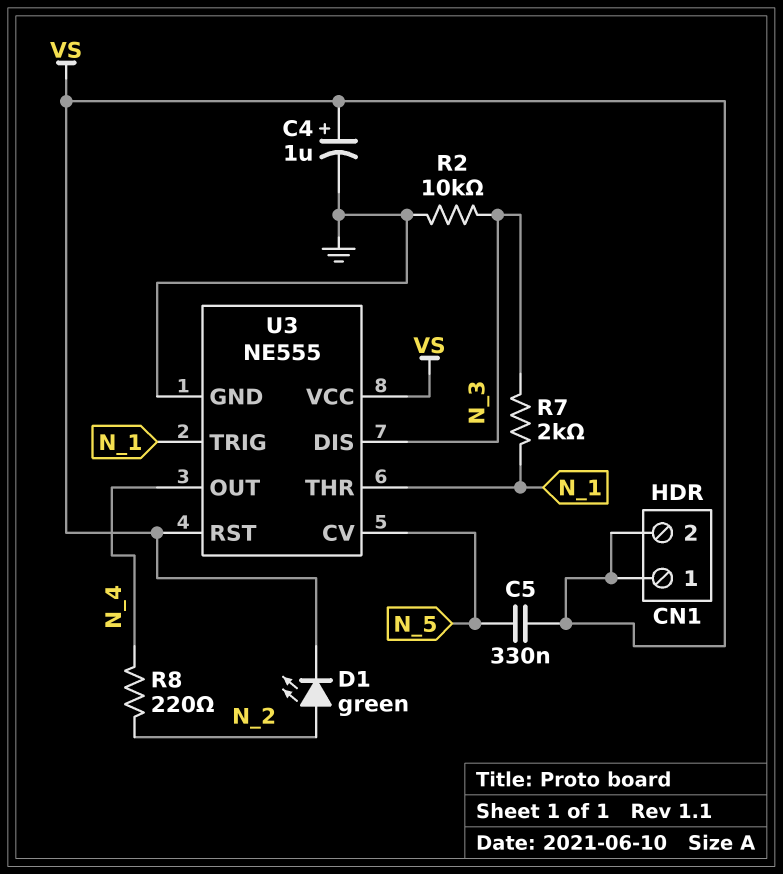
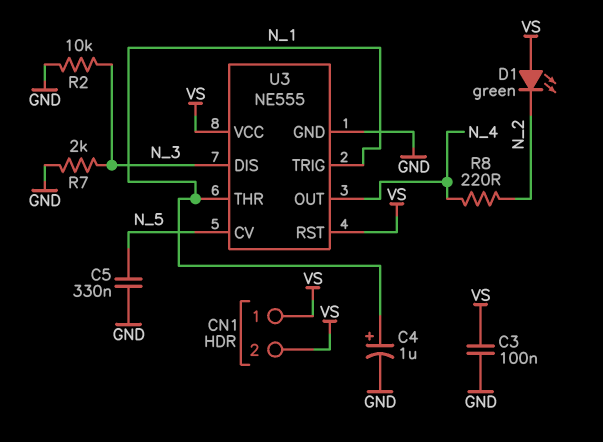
C3: none -> 100nF (GND, VS)
C4: 1uF (plus VS, minus GND) -> 1uF (plus N_1, minus GND)
C5: 330nF (N_5, VS) -> 330nF (GND, N_5)
D1: LED green (A N_2, K VS) -> LED green (A VS, K N_2)
R7: 2k (N_1, N_3) -> 2k (GND, N_3)

